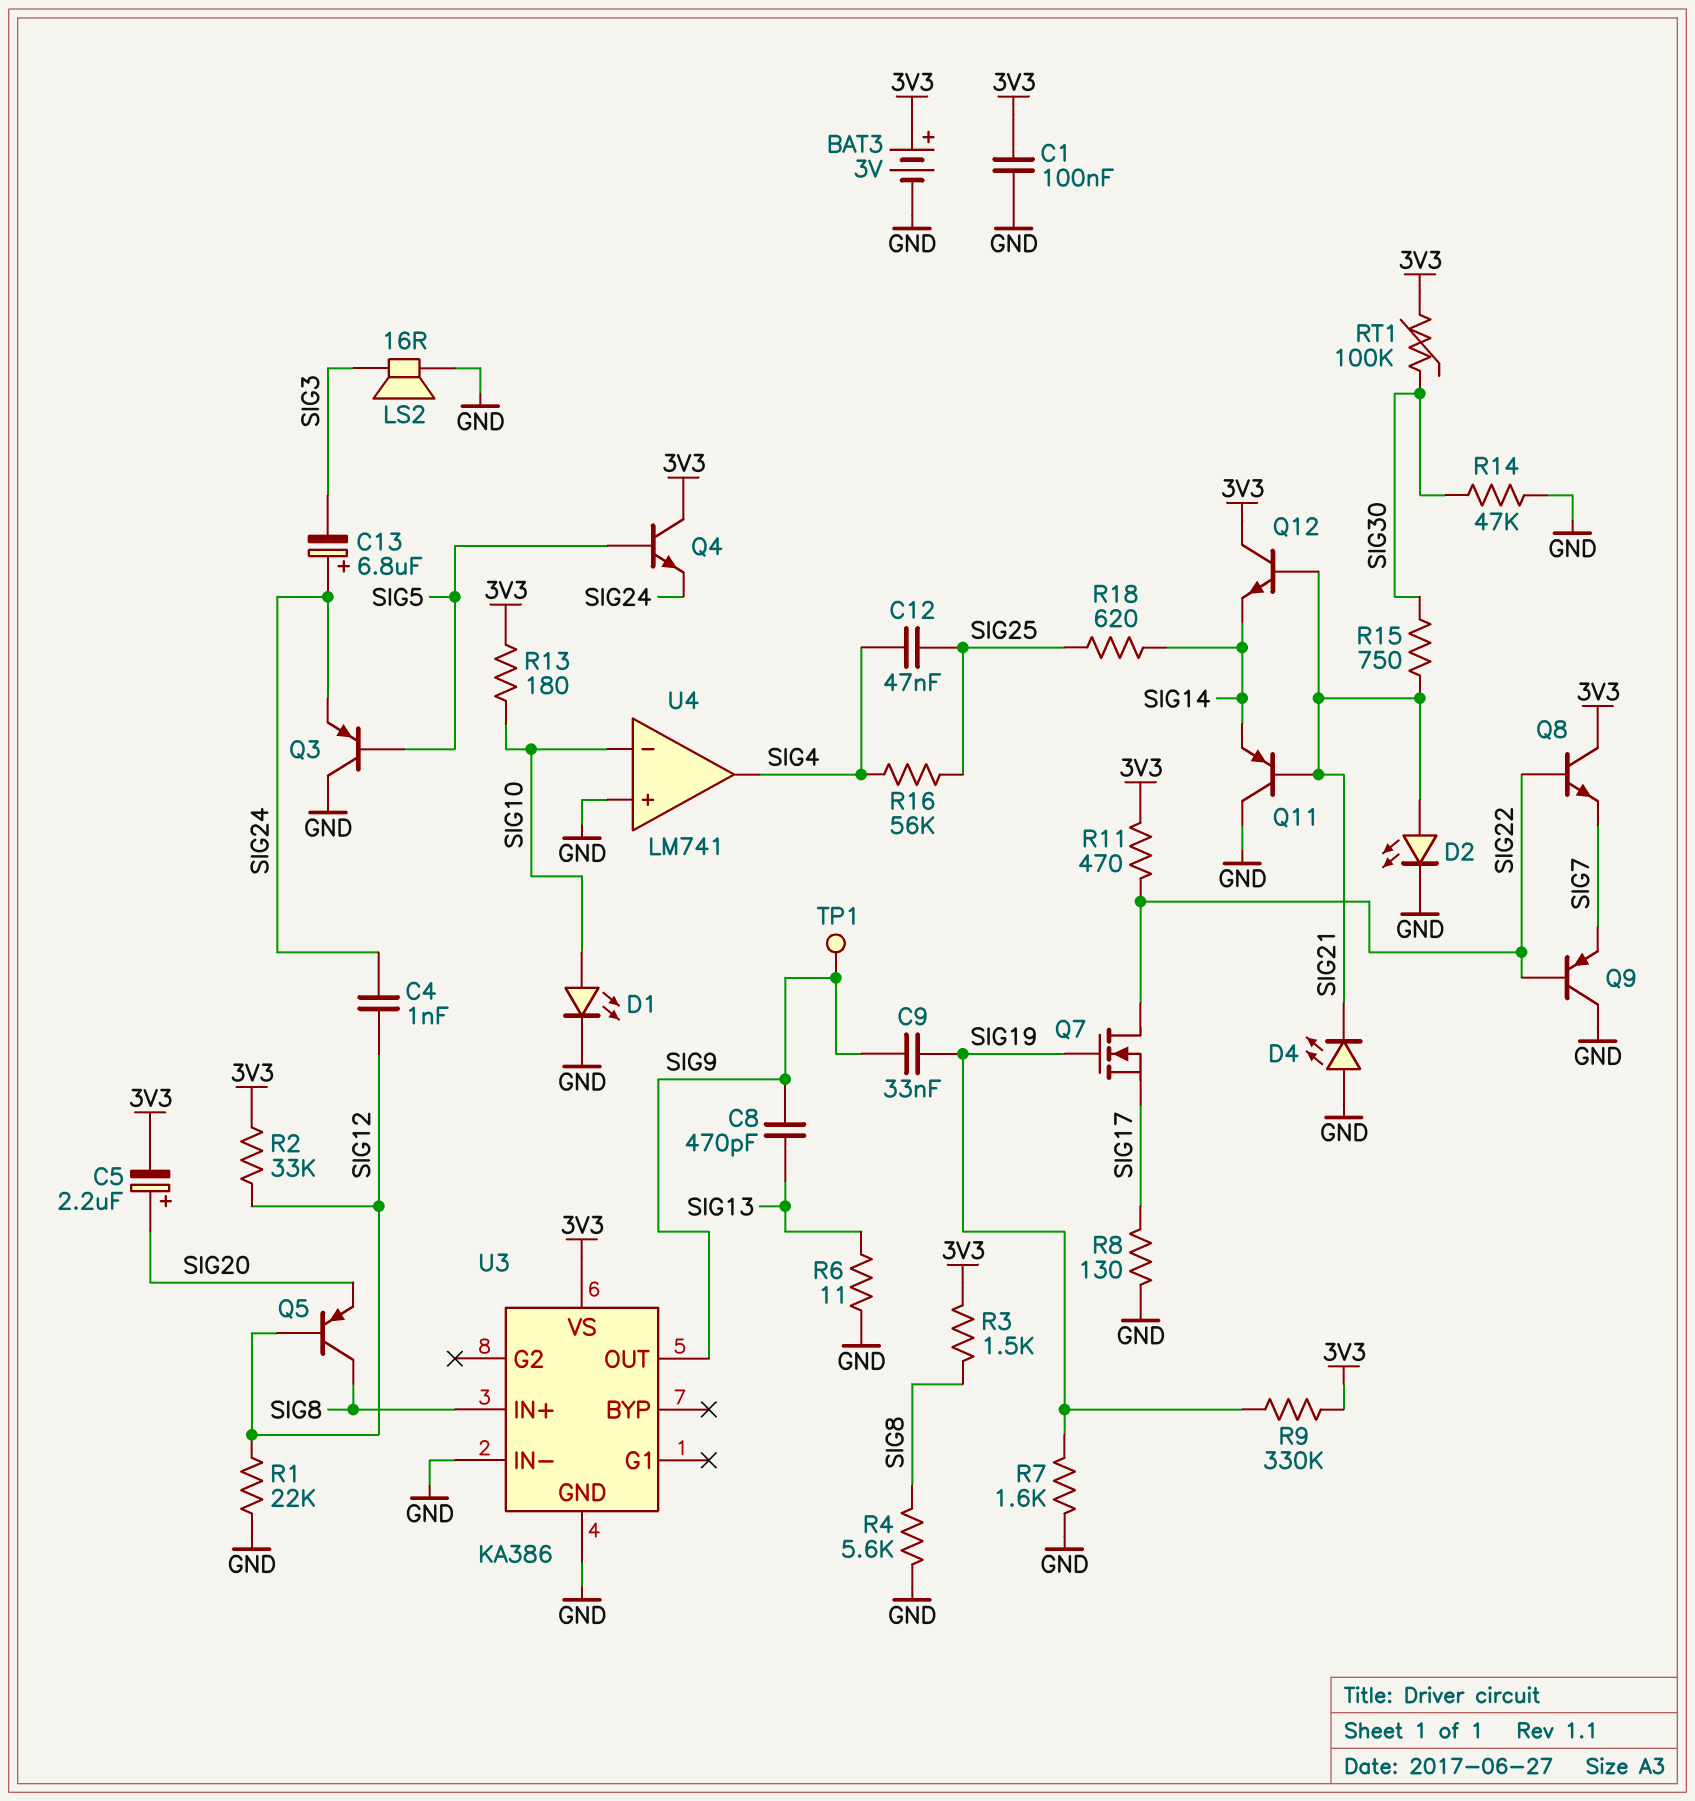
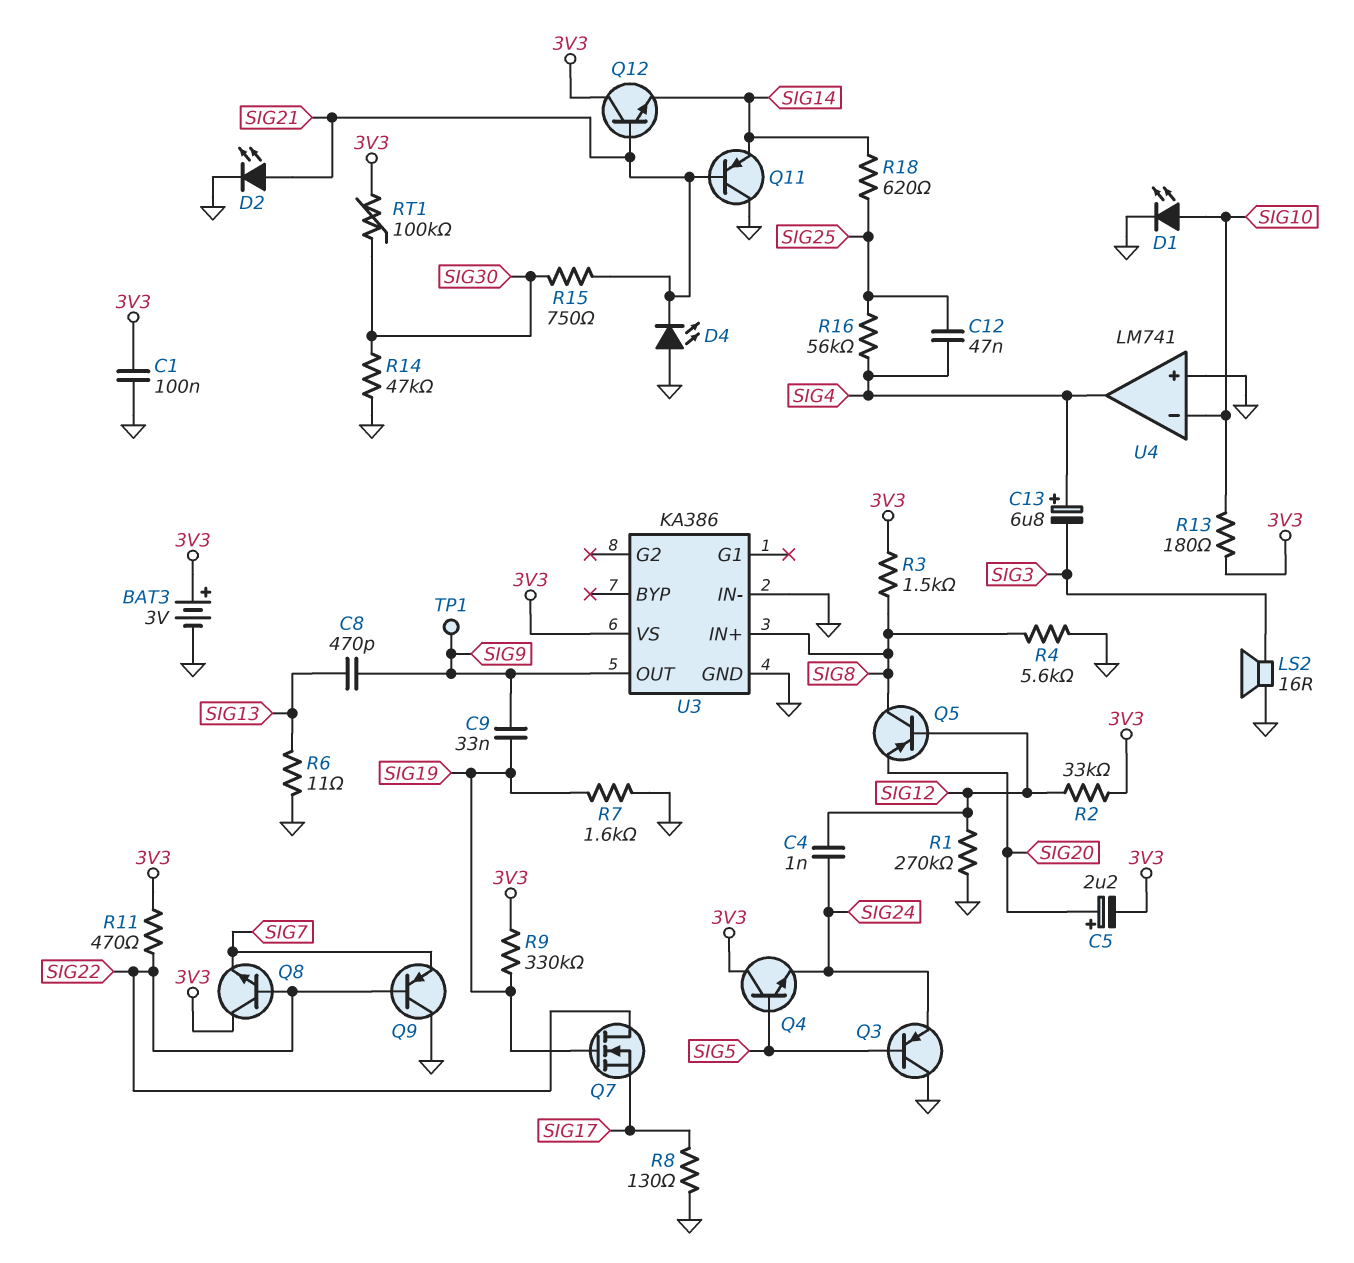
C13: 6.8uF (plus SIG24, minus SIG3) -> 6.8uF (plus SIG4, minus SIG3)
R1: 22k (GND, SIG12) -> 270k (GND, SIG12)

